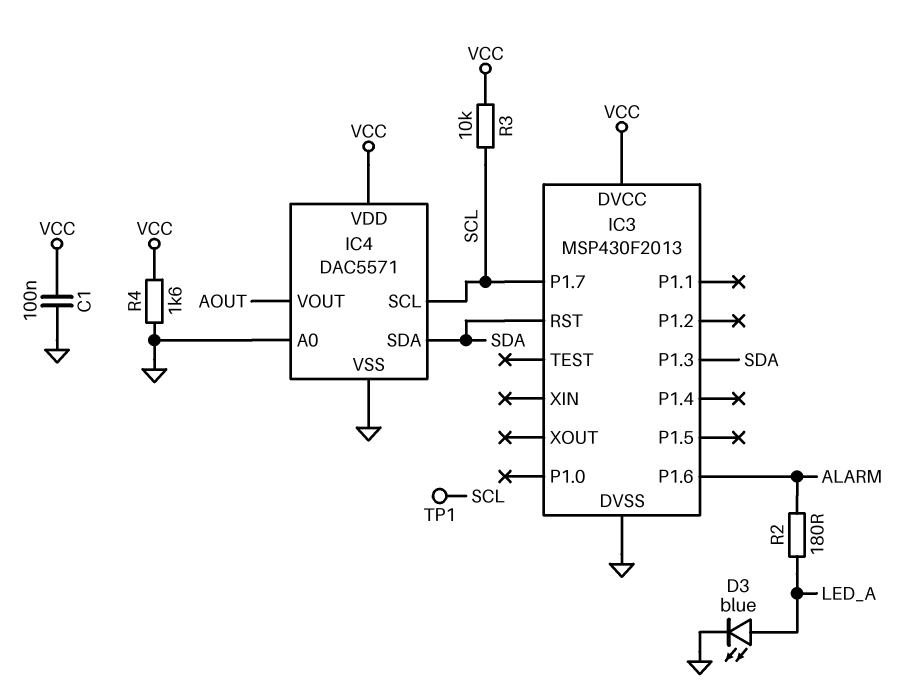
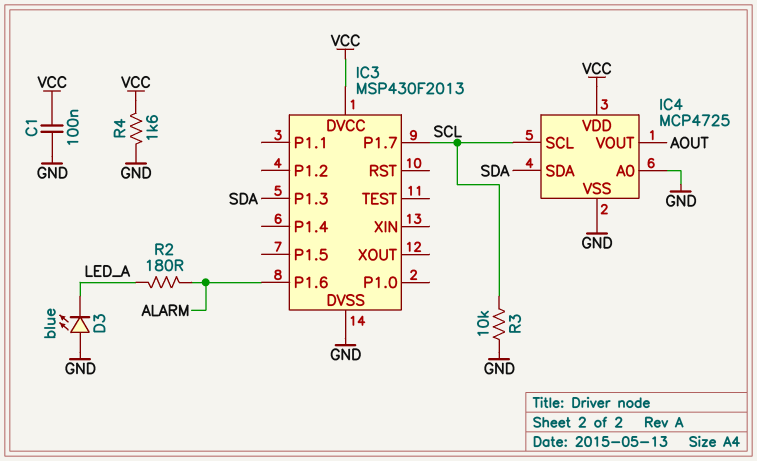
D3: LED blue (A LED_A, K GND) -> LED blue (A GND, K LED_A)
IC3 pin RST: SDA -> none
IC4: DAC5571 -> MCP4725
R3: 10k (SCL, VCC) -> 10k (GND, SCL)
TP1: test point (SCL) -> none

